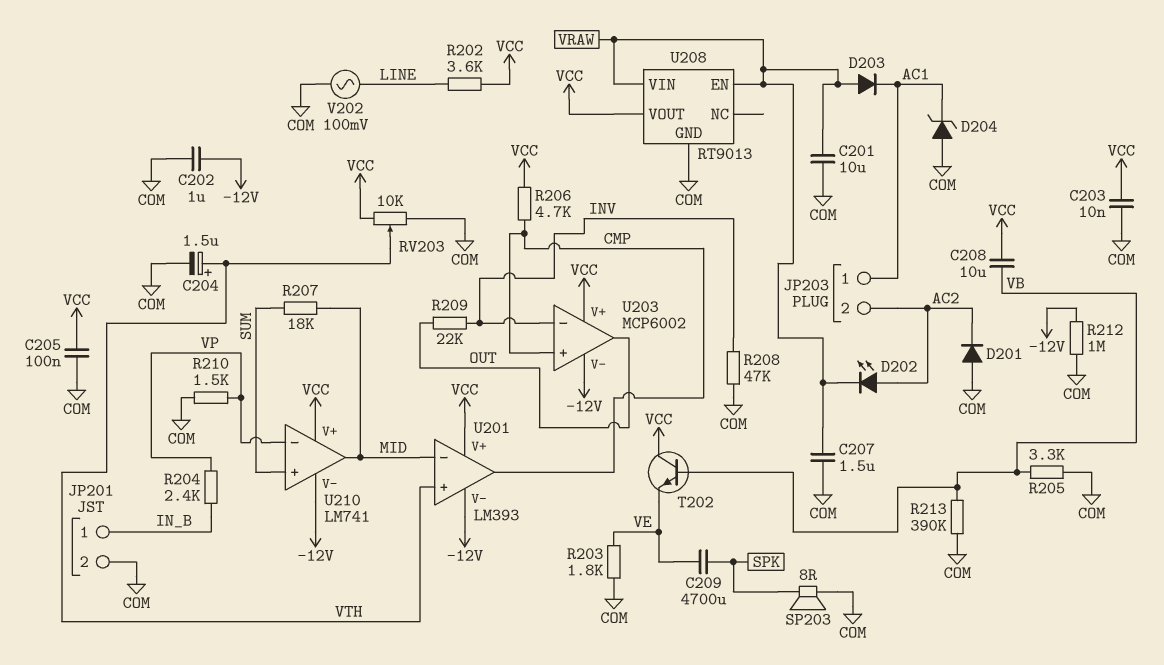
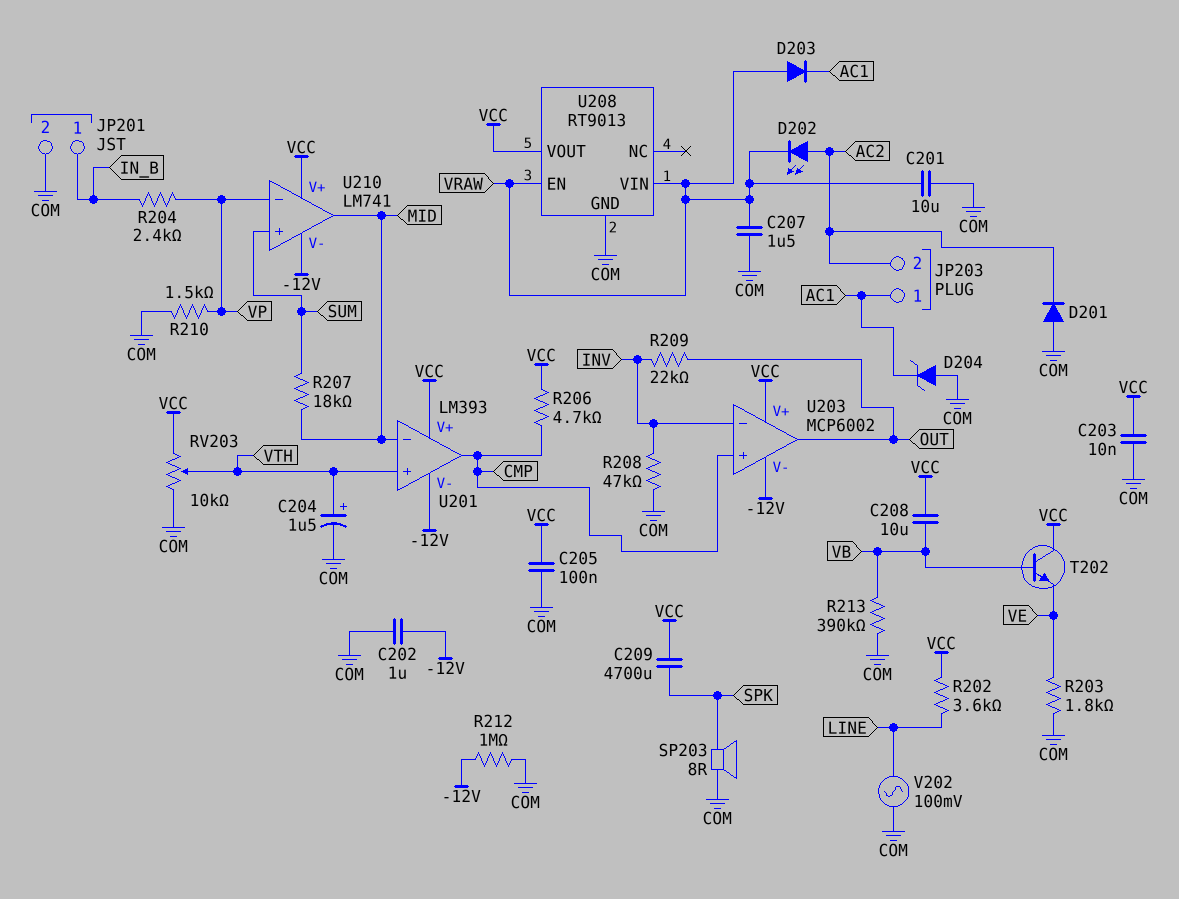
C209: 4700uF (SPK, VE) -> 4700uF (SPK, VCC)
R205: 3.3k (COM, VB) -> none

